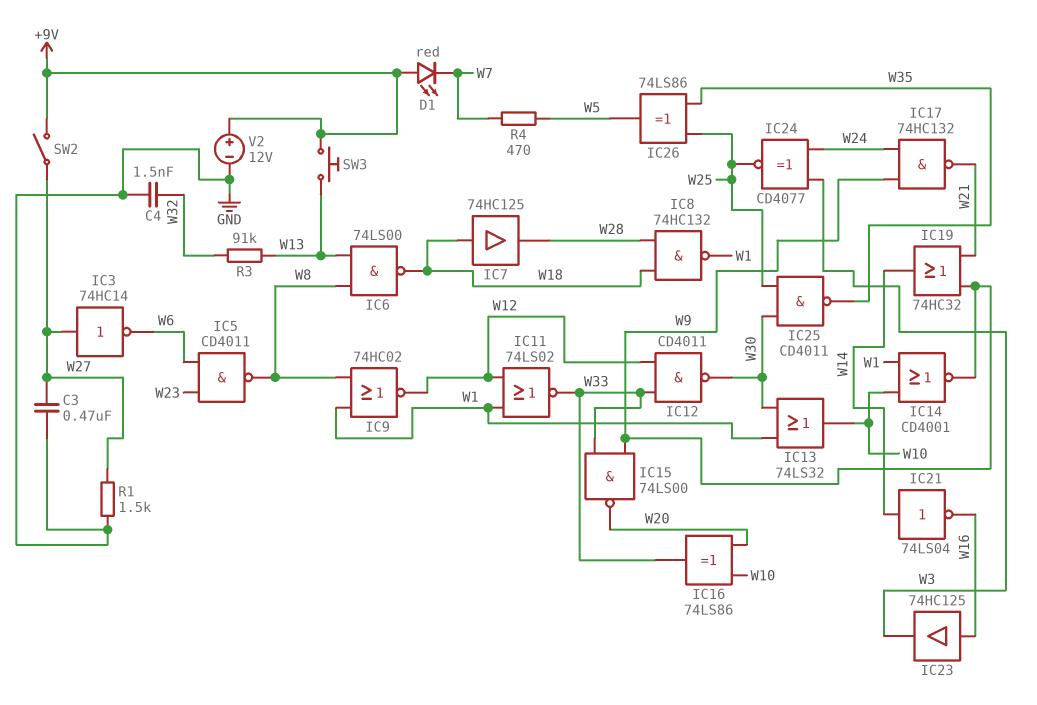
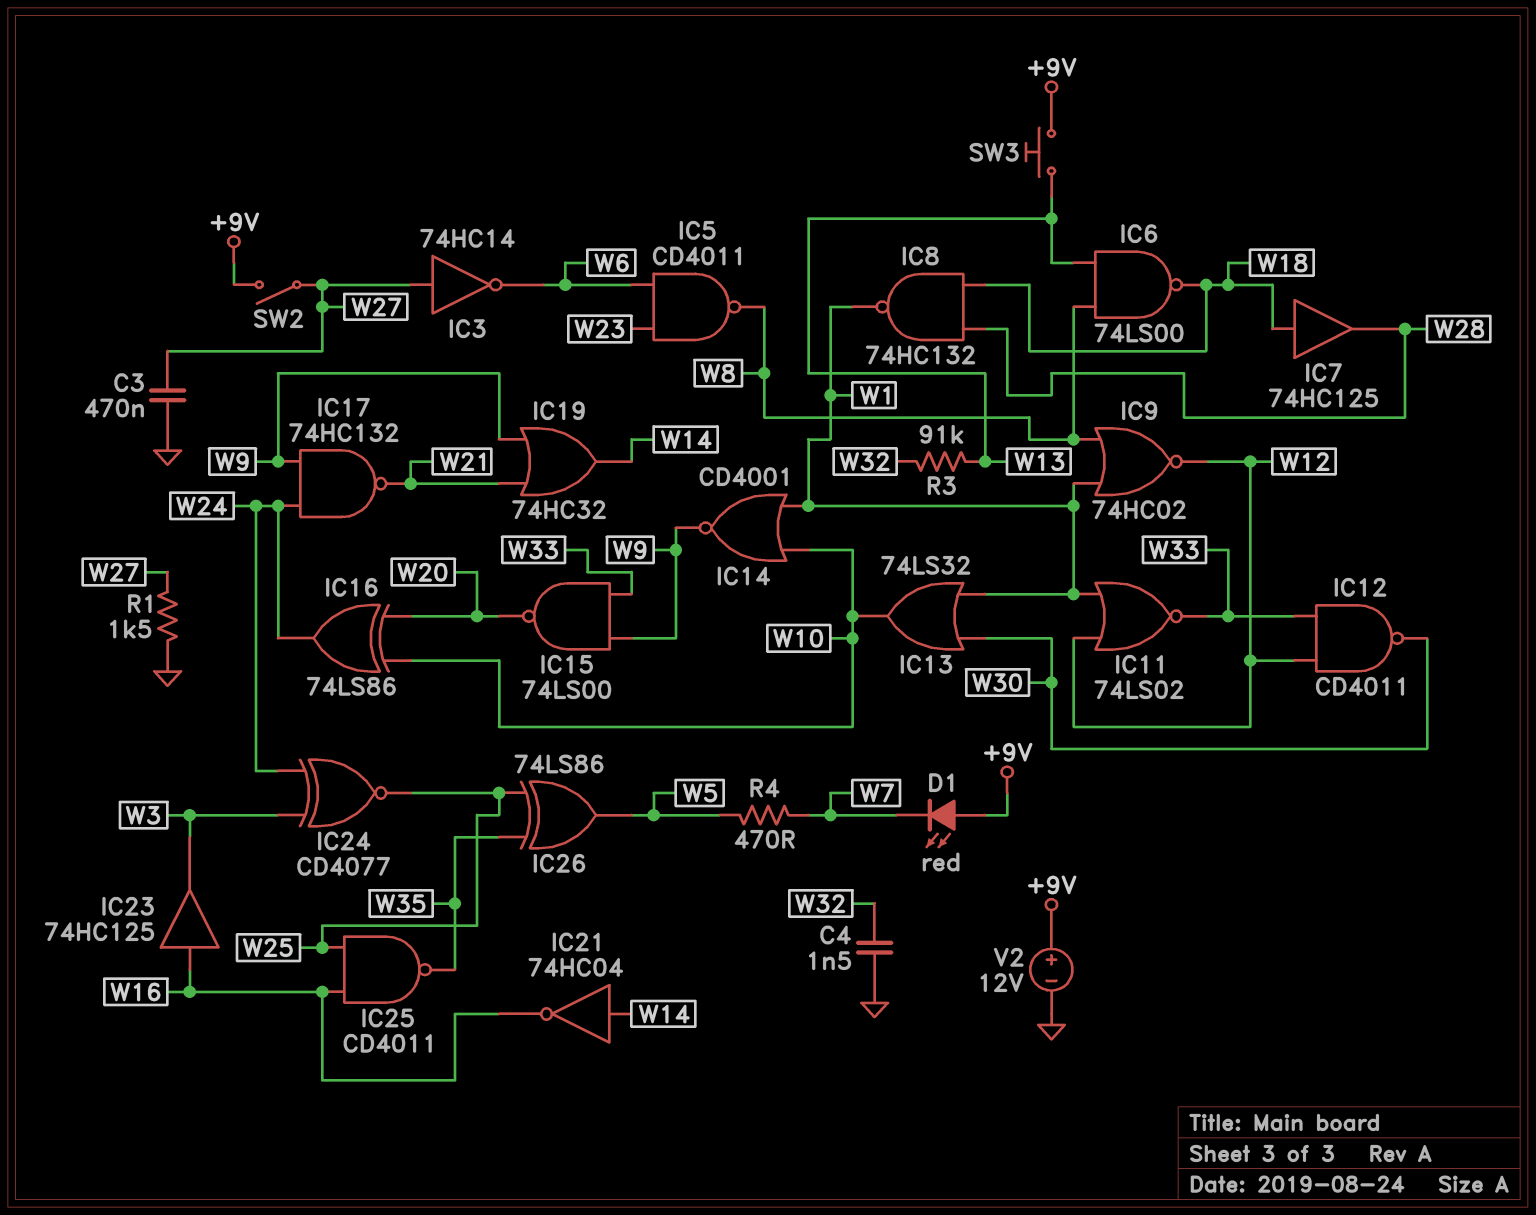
IC16: XOR 74LS86 (in W10, in W20, out W33) -> XOR 74LS86 (in W10, in W20, out W24)
IC21: NOT 74LS04 (in W14, out W16) -> NOT 74HC04 (in W14, out W16)
IC25: NAND CD4011 (in W25, in W30, out W35) -> NAND CD4011 (in W16, in W25, out W35)

